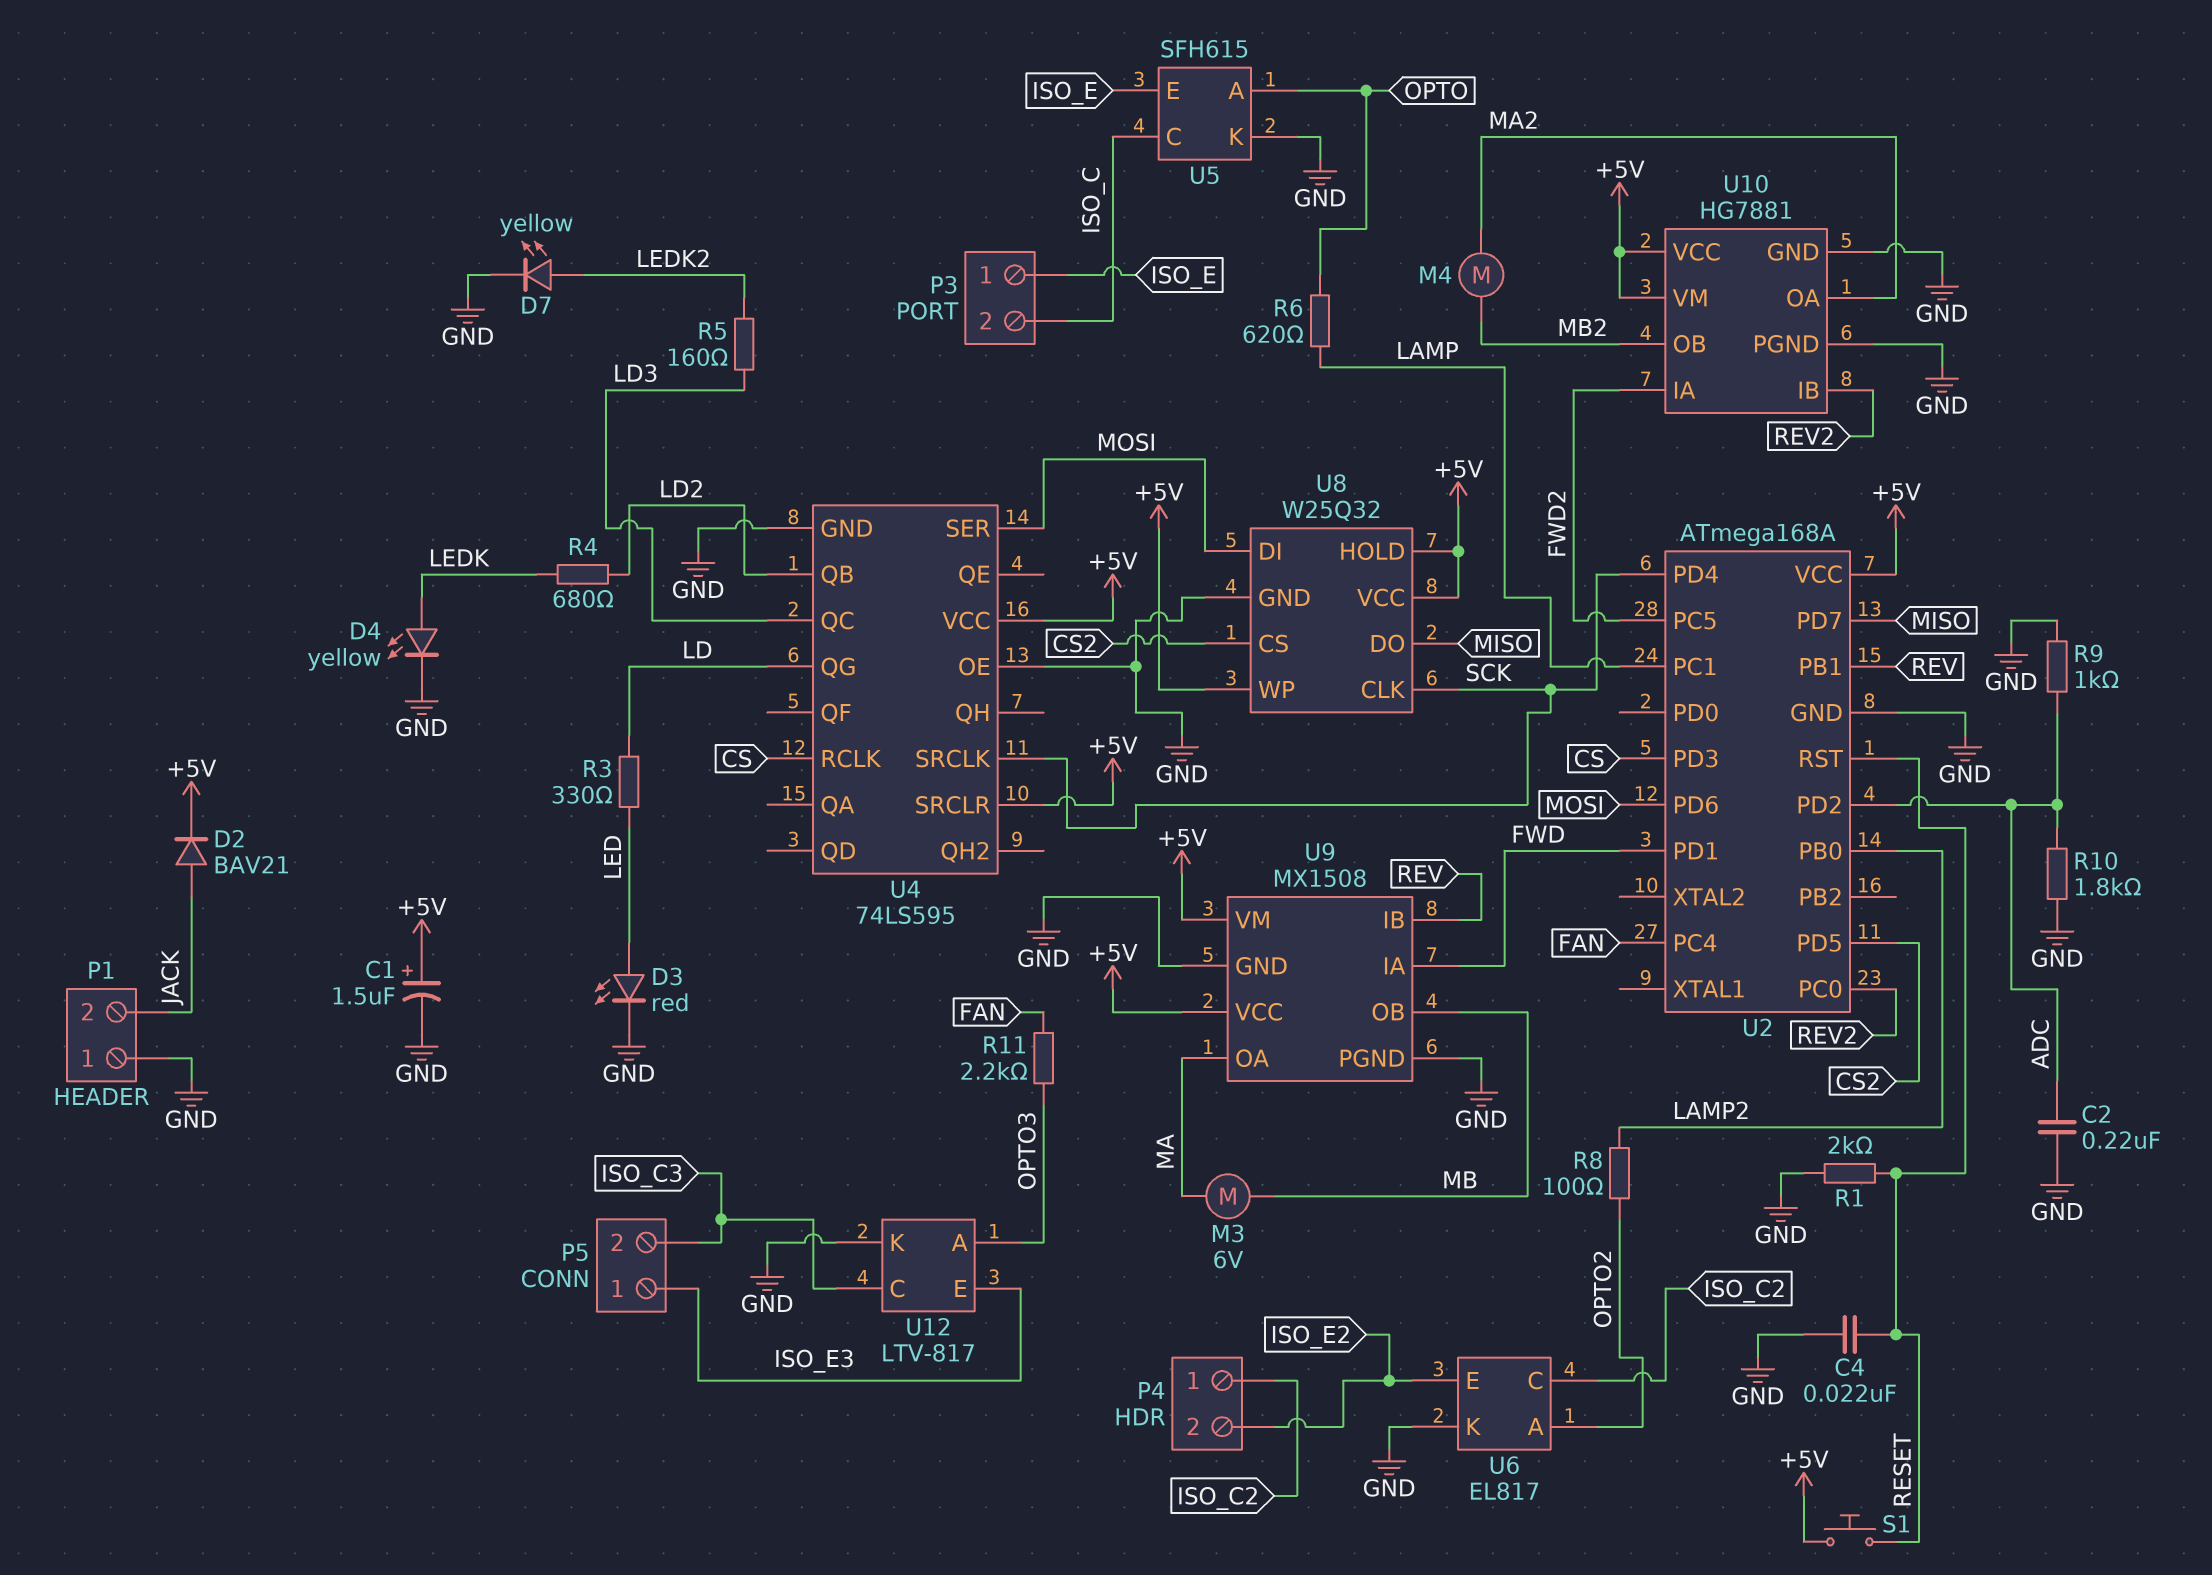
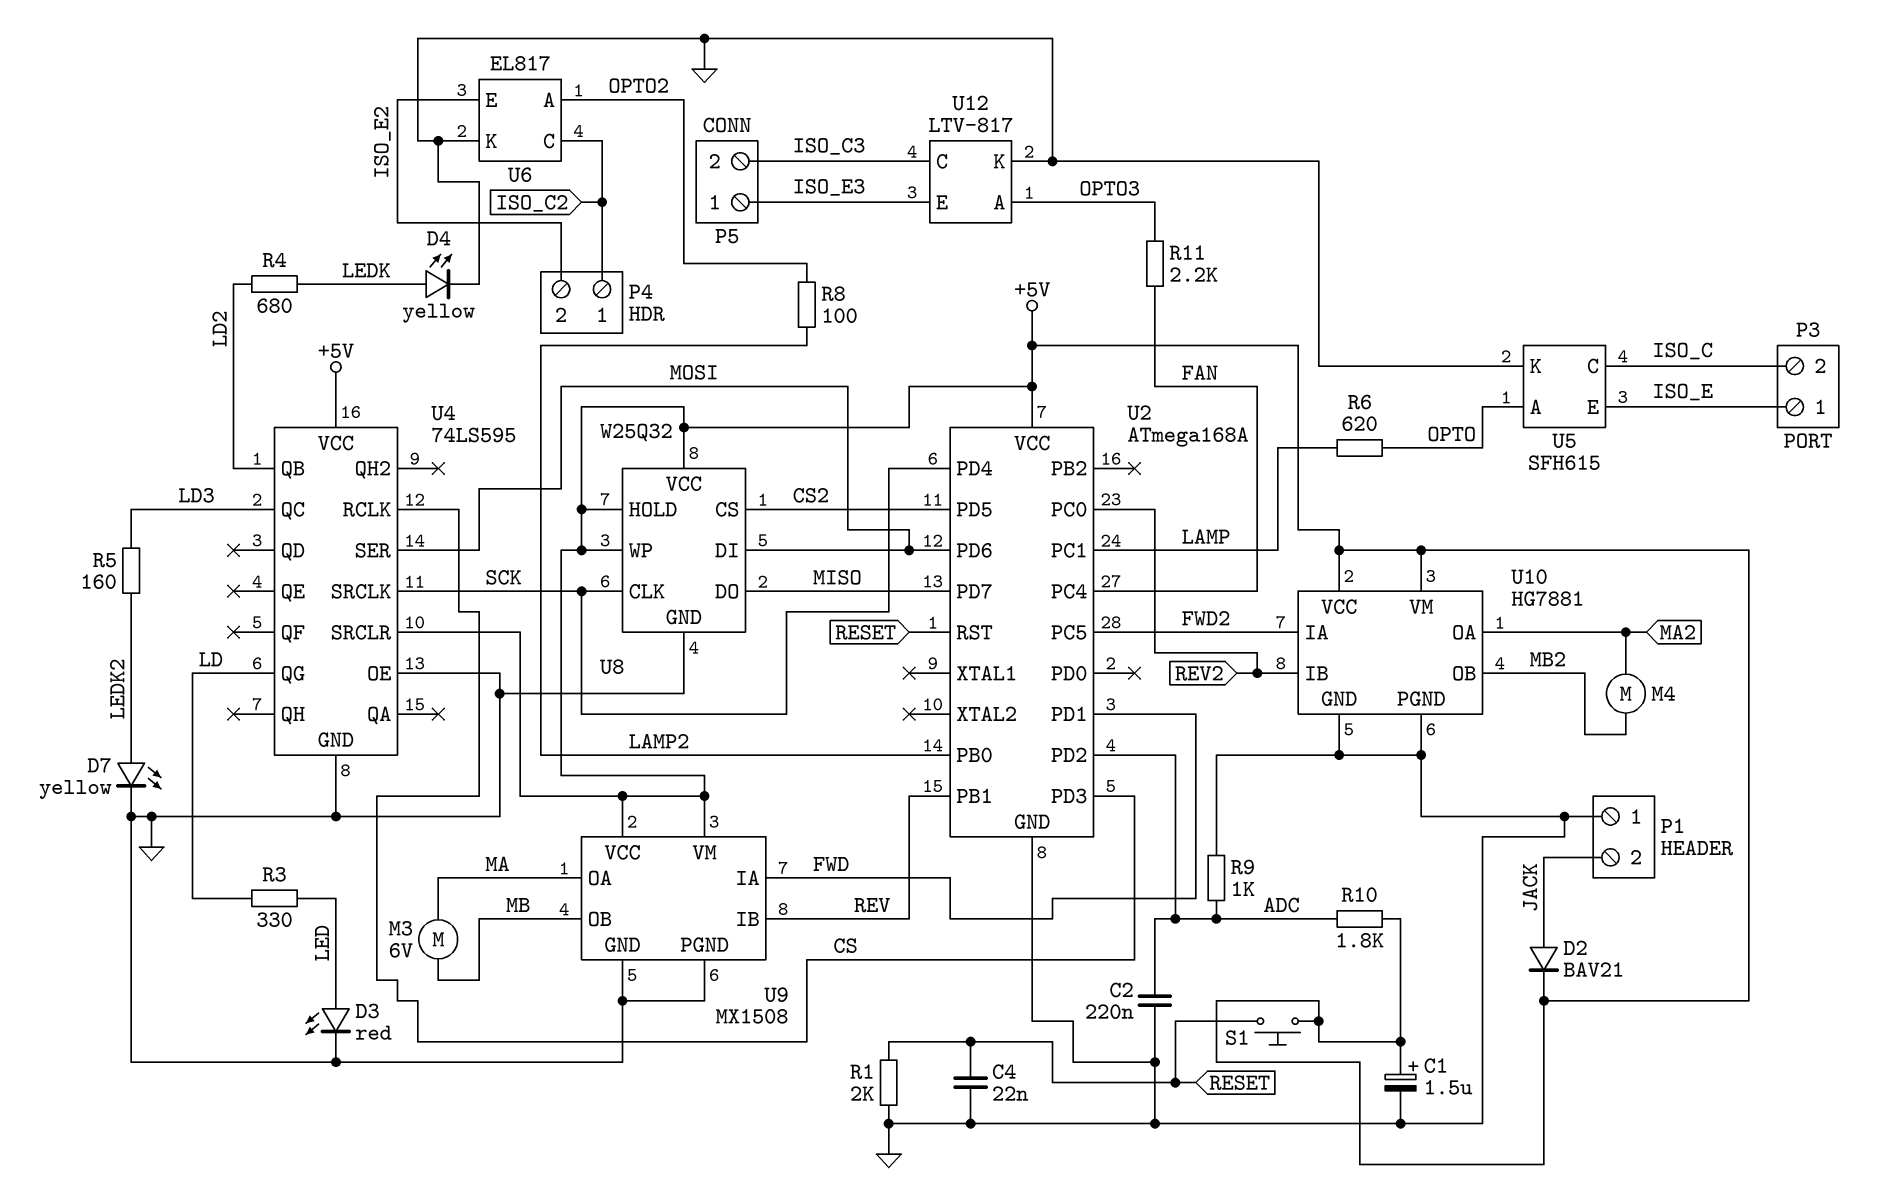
R10: 1.8k (ADC, GND) -> 1.8k (+5V, ADC)

